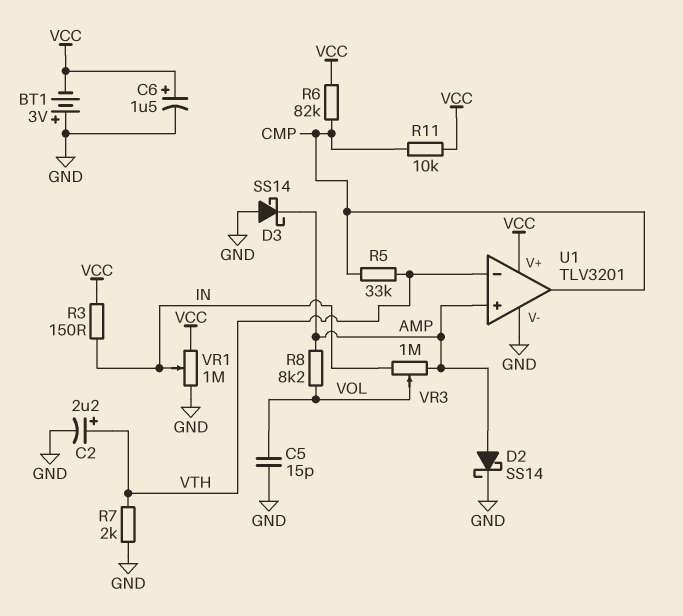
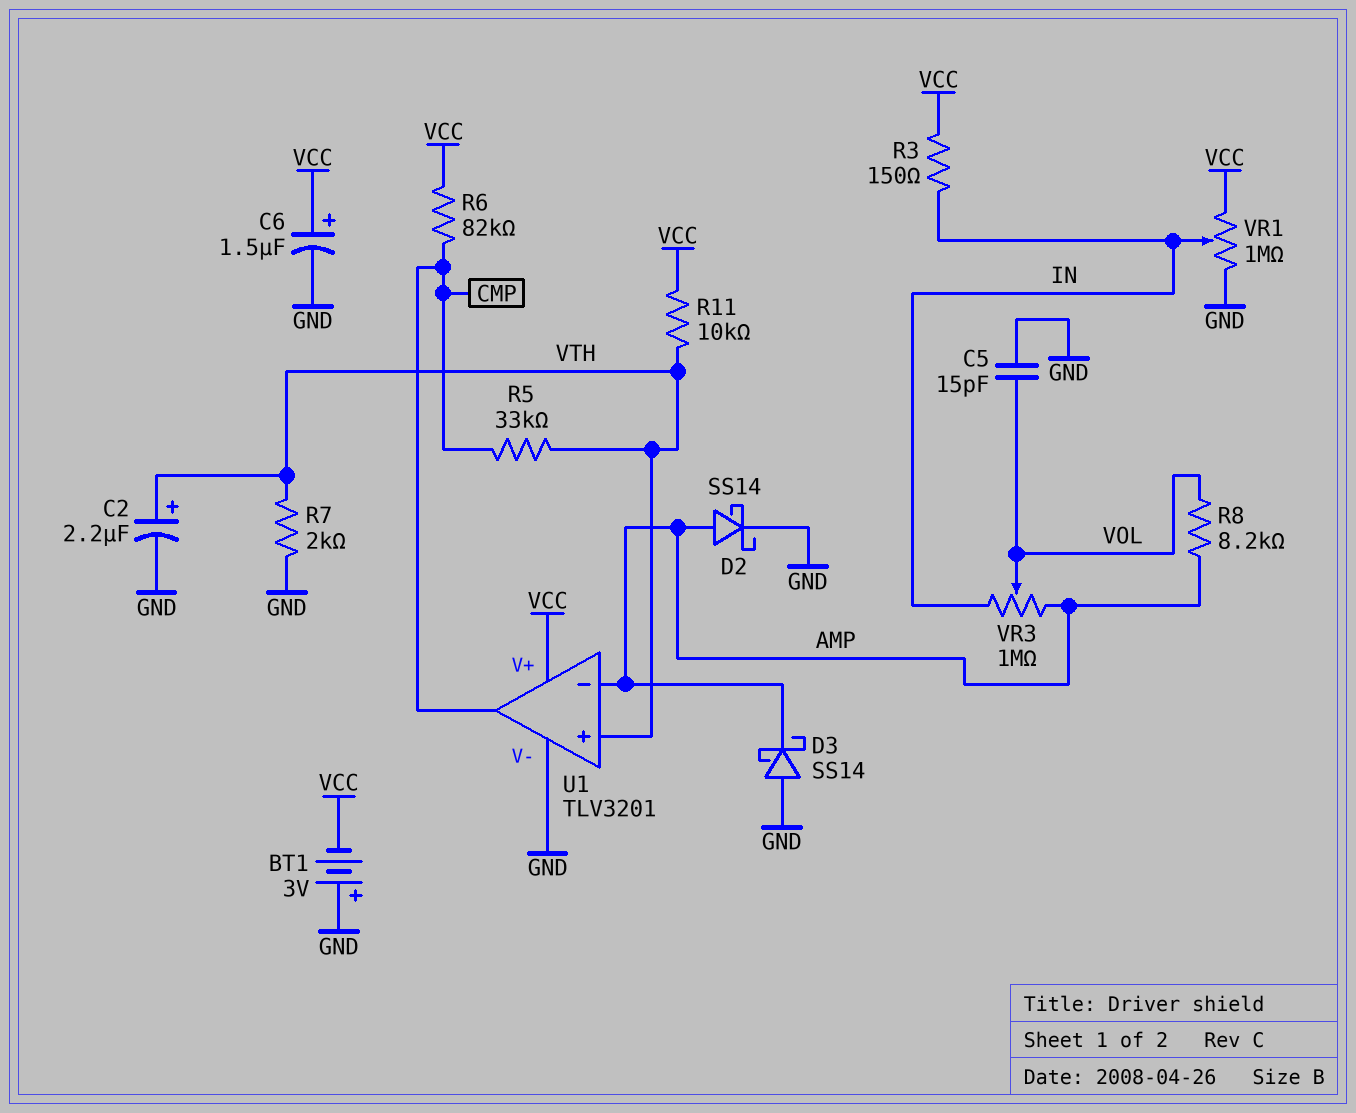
R11: 10k (CMP, VCC) -> 10k (VCC, VTH)
U1 pin in+: AMP -> VTH
U1 pin in-: VTH -> AMP

